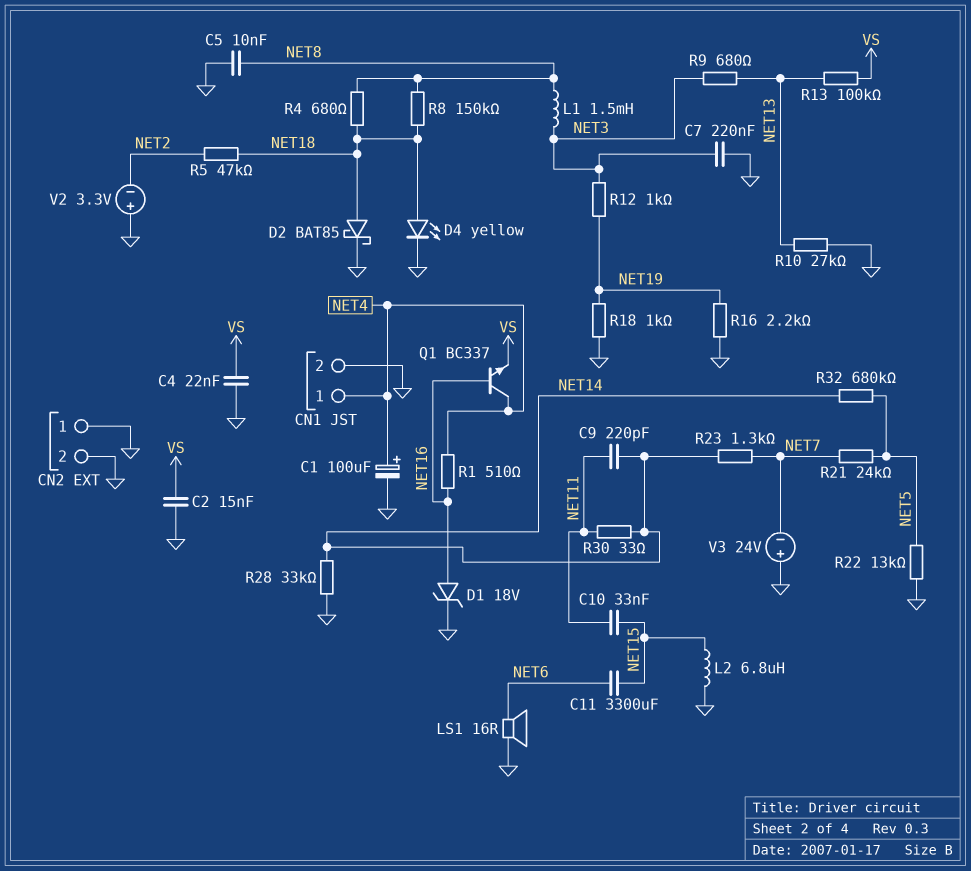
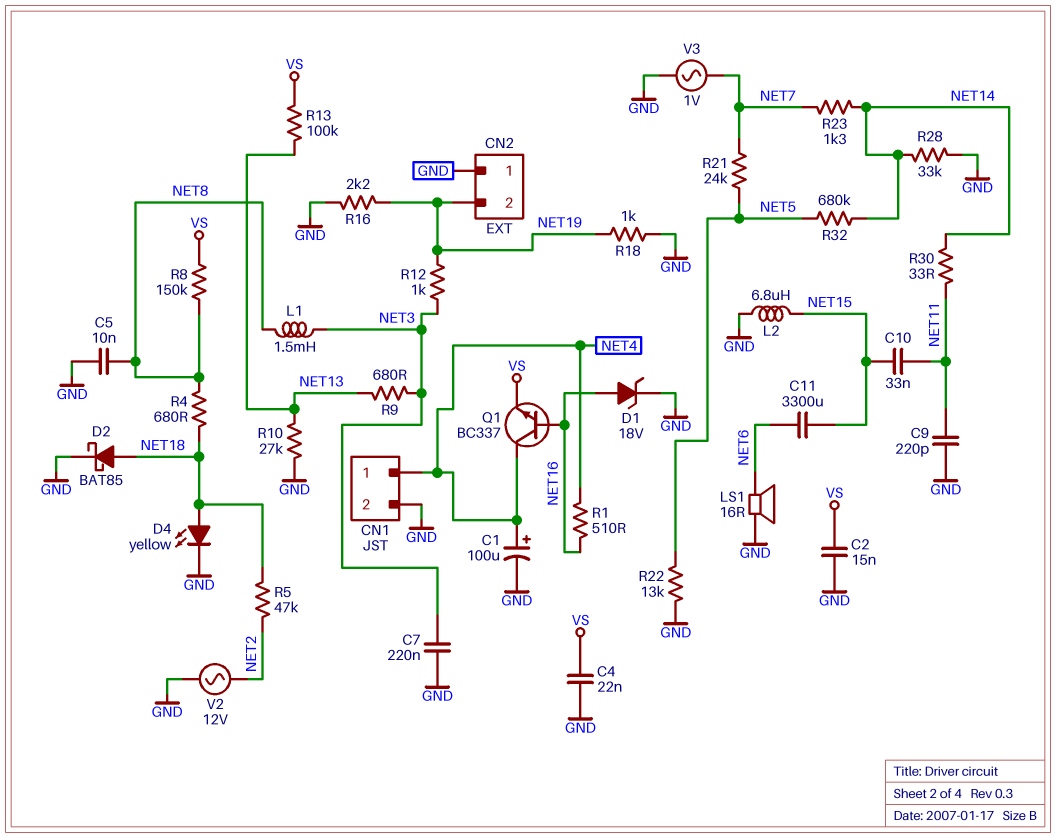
C9: 220pF (NET11, NET14) -> 220pF (GND, NET11)
CN2 pin 2: GND -> NET19
R8: 150k (NET8, NET18) -> 150k (NET8, VS)
V2: 3.3V (plus GND, minus NET2) -> AC 12V (GND, NET2)
V3: 24V (plus GND, minus NET7) -> AC 1V (GND, NET7)

